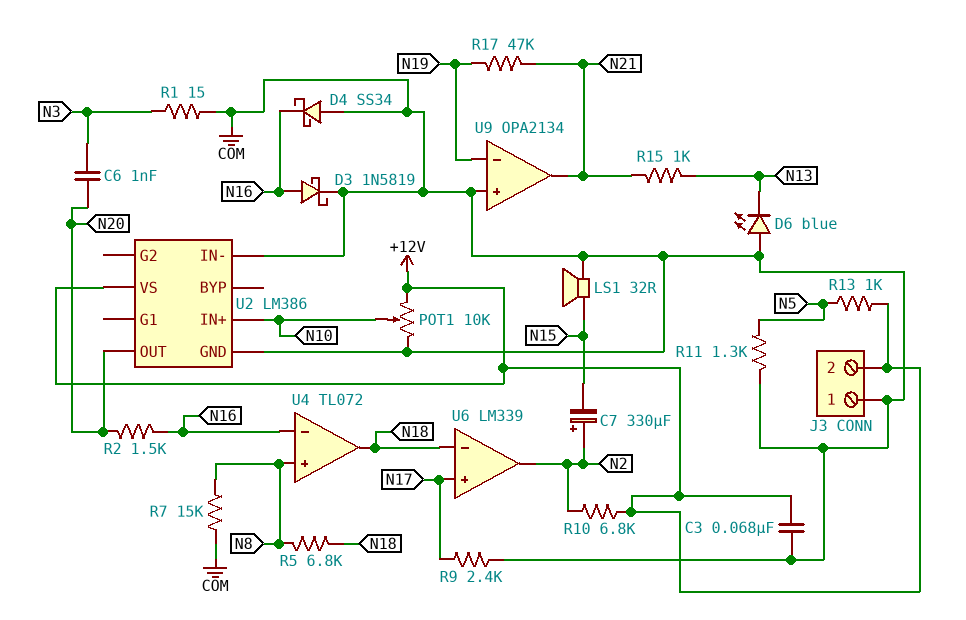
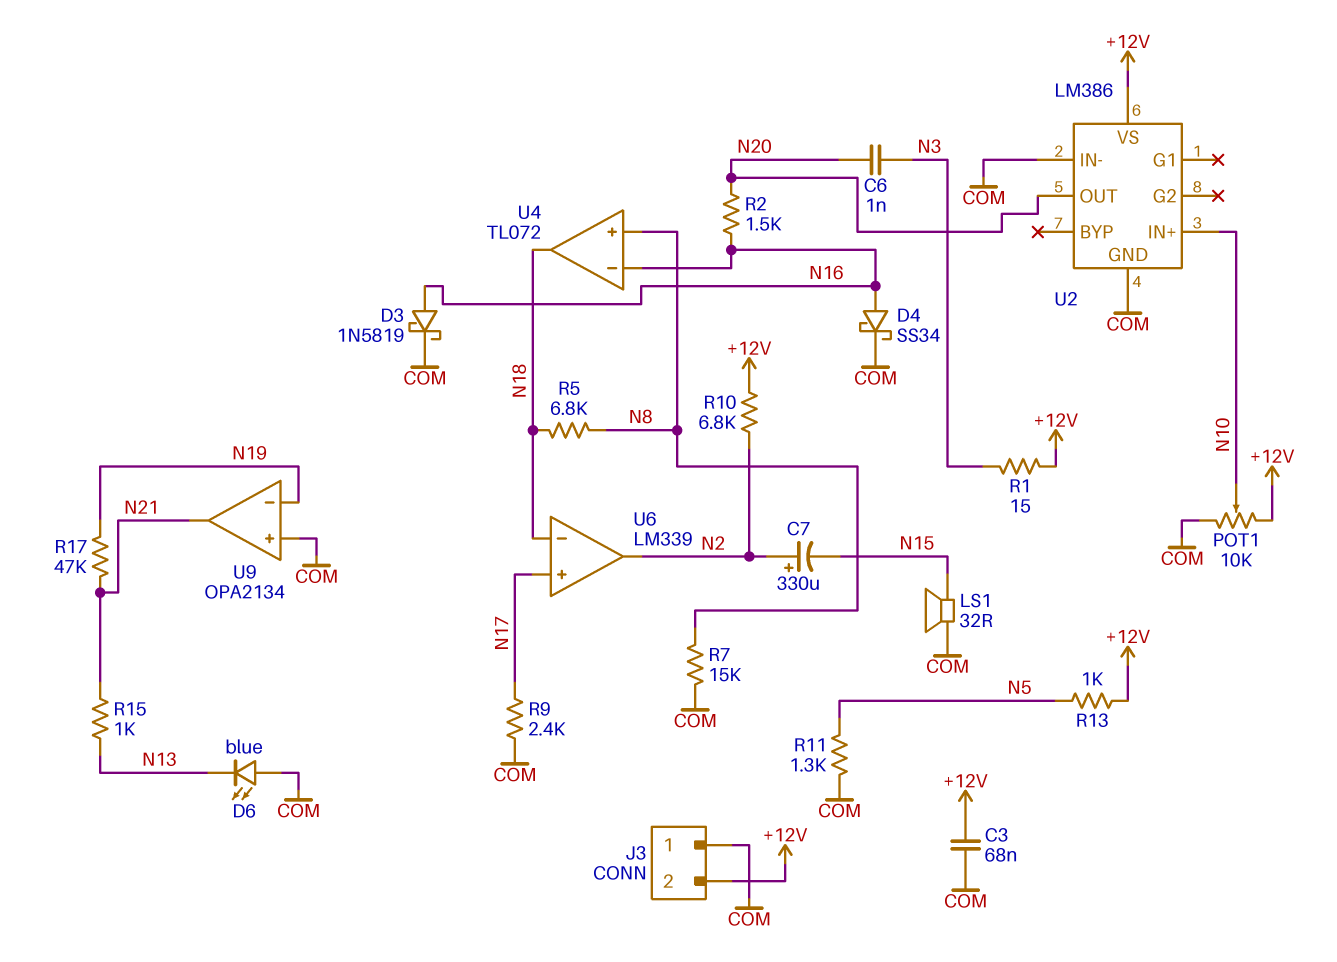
D4: schottky SS34 (A COM, K N16) -> schottky SS34 (A N16, K COM)
R1: 15 (COM, N3) -> 15 (+12V, N3)

